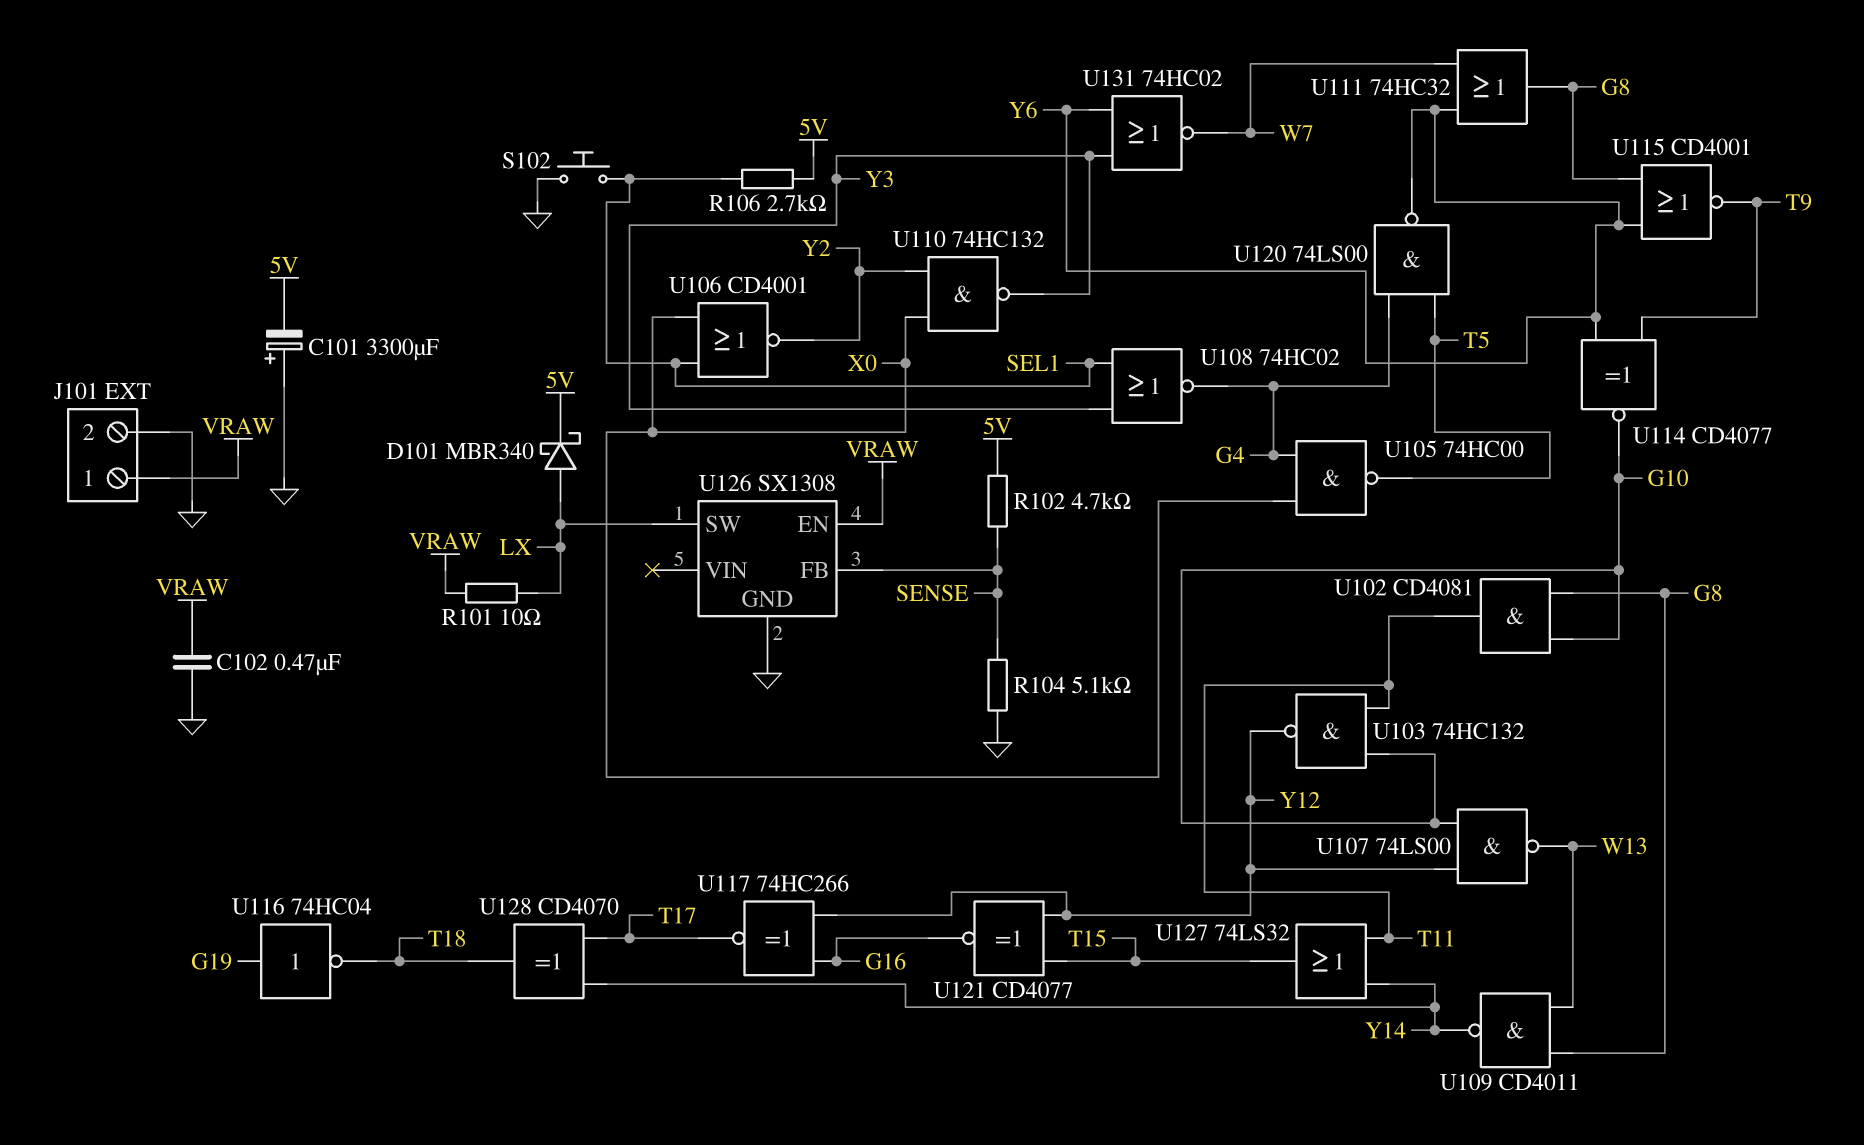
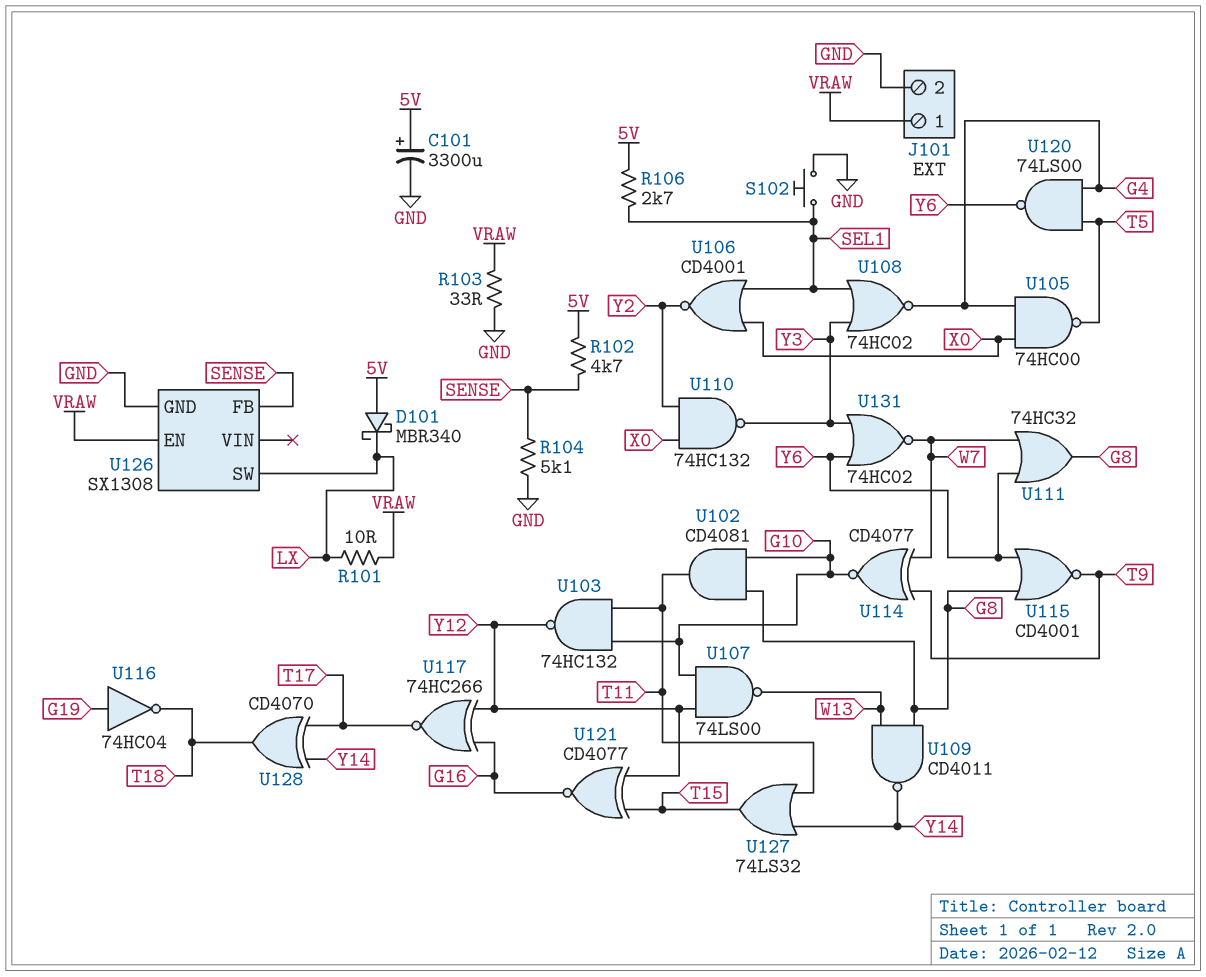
C101: 3300uF (plus GND, minus 5V) -> 3300uF (plus 5V, minus GND)
C102: 470nF (GND, VRAW) -> none
D101: schottky MBR340 (A LX, K 5V) -> schottky MBR340 (A 5V, K LX)
R103: none -> 33 (GND, VRAW)
U114: XNOR CD4077 (in T9, in Y6, out G10) -> XNOR CD4077 (in T9, in W7, out G10)

